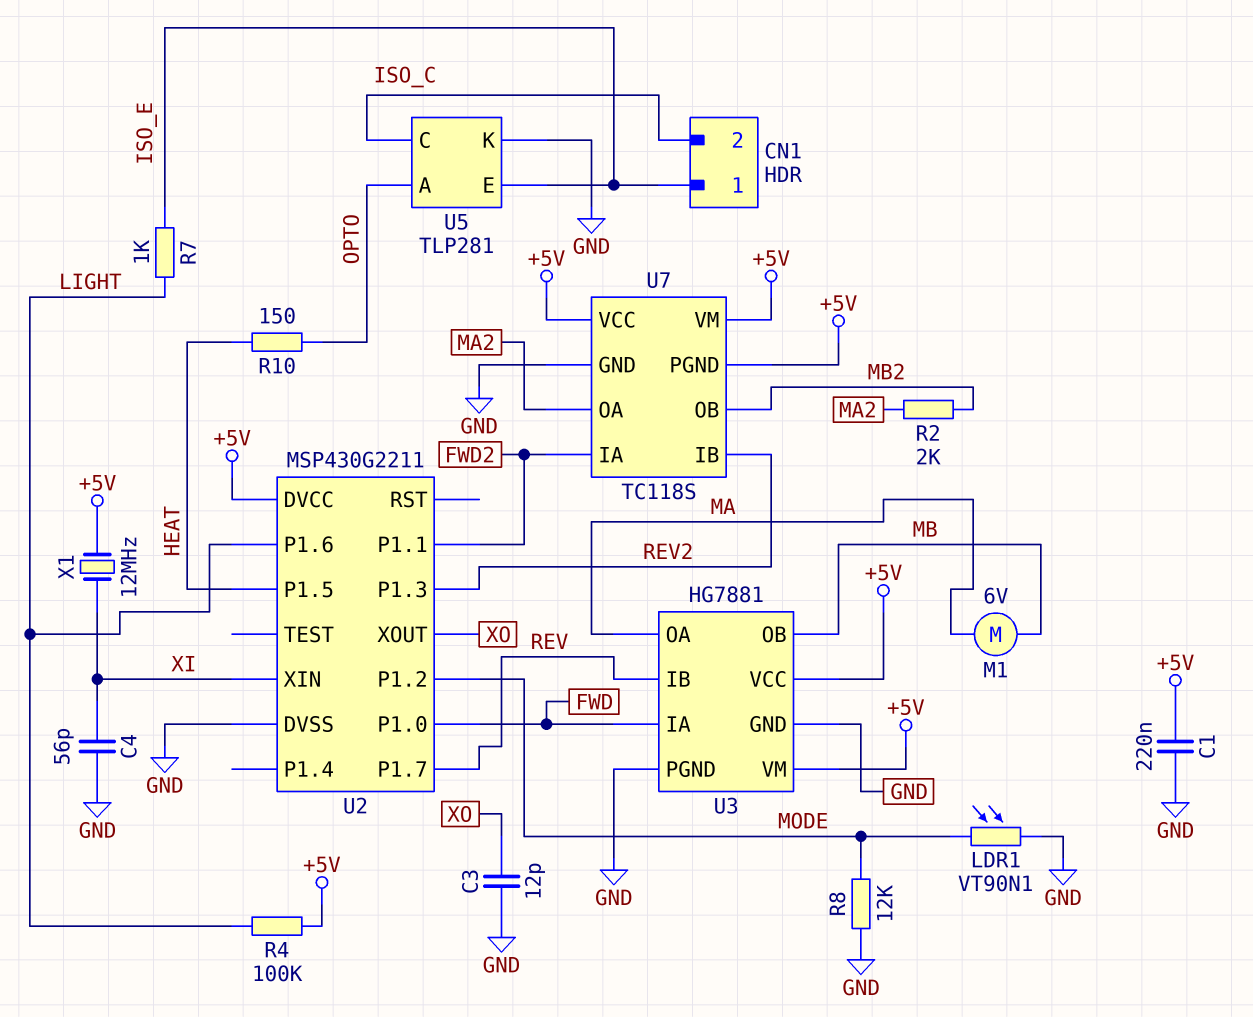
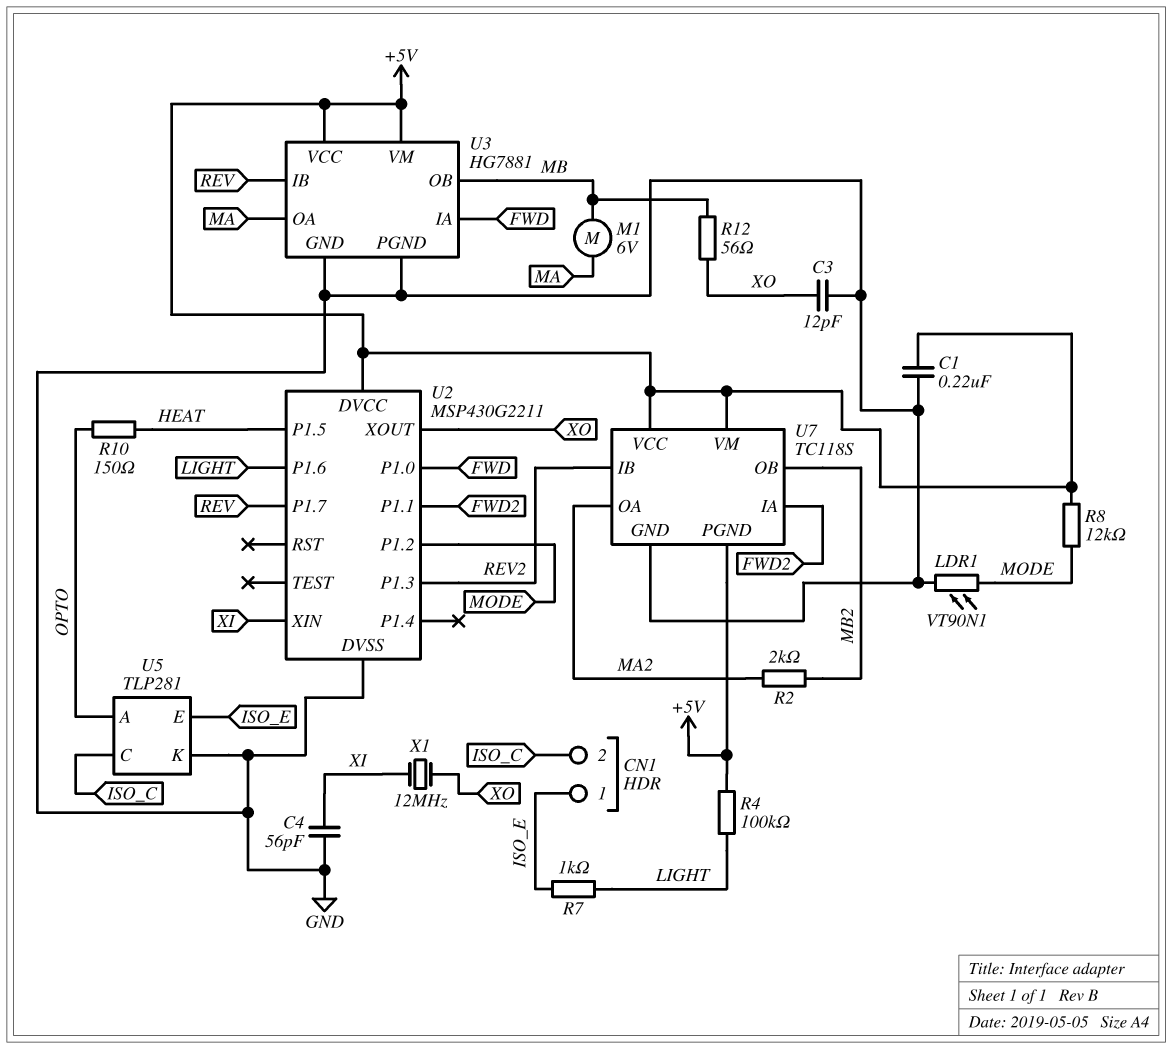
R8: 12k (GND, MODE) -> 12k (+5V, MODE)
R12: none -> 56 (MB, XO)
X1: 12MHz (+5V, XI) -> 12MHz (XI, XO)

